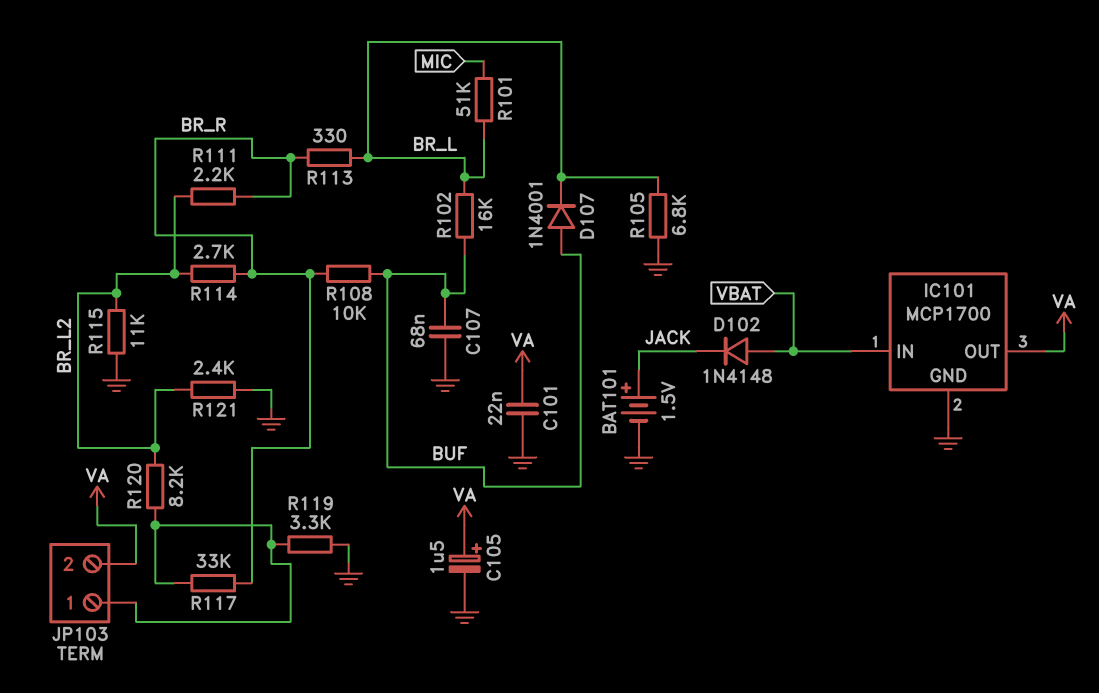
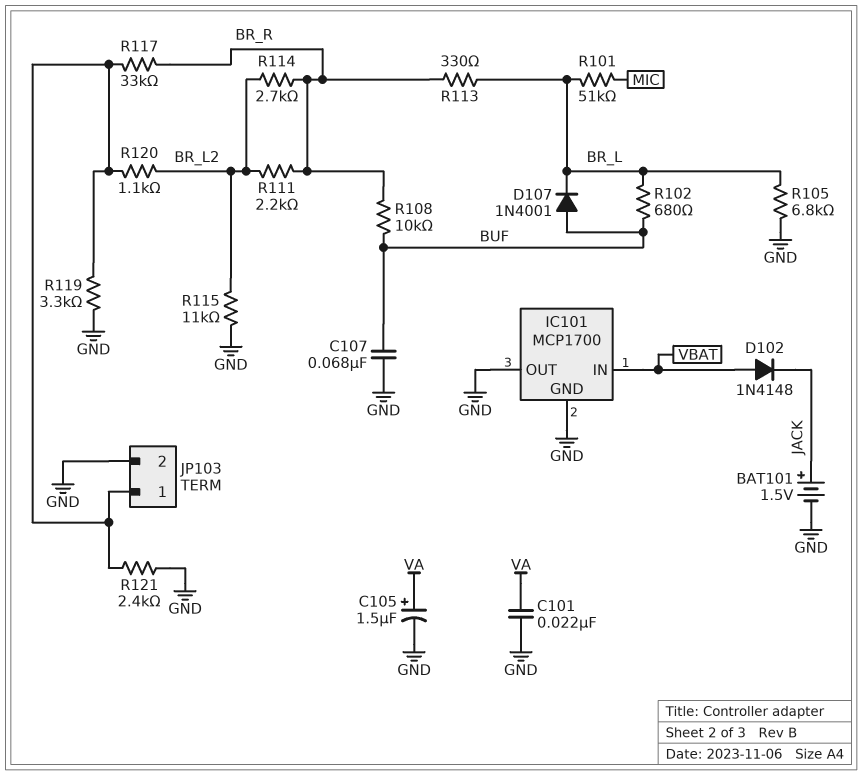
IC101 pin OUT: VA -> GND
JP103 pin 2: VA -> GND
R102: 16k (BR_L, BUF) -> 680 (BR_L, BUF)
R120: 8.2k (BR_L2, JP103/1) -> 1.1k (BR_L2, JP103/1)
R121: 2.4k (BR_L2, GND) -> 2.4k (GND, JP103/1)

